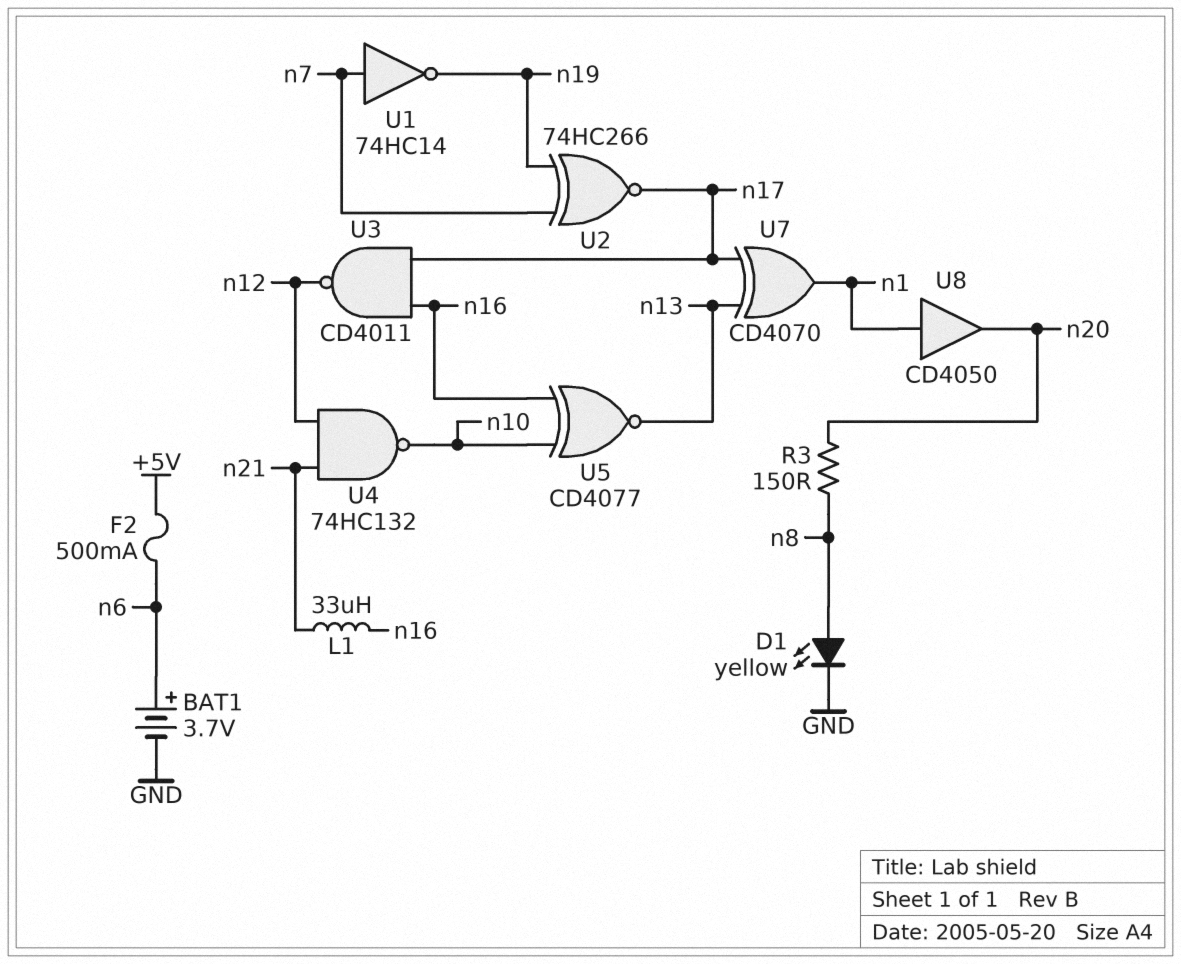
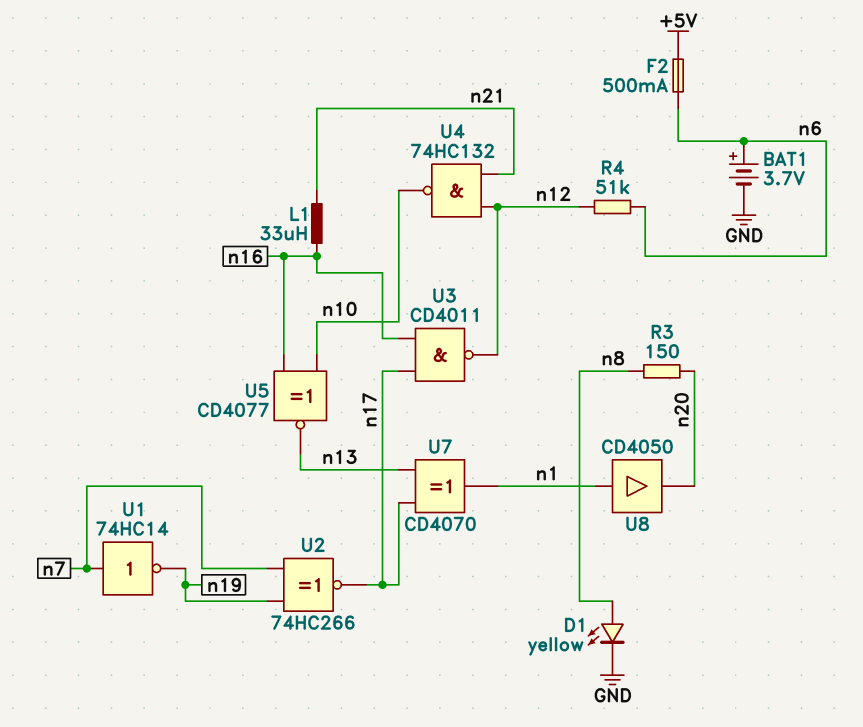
R4: none -> 51k (n6, n12)

